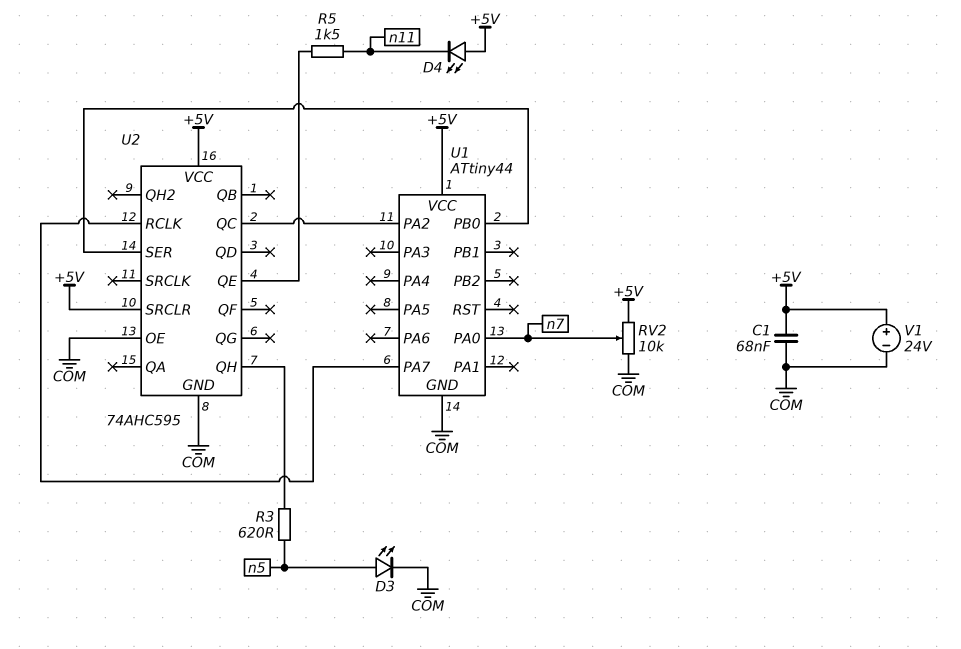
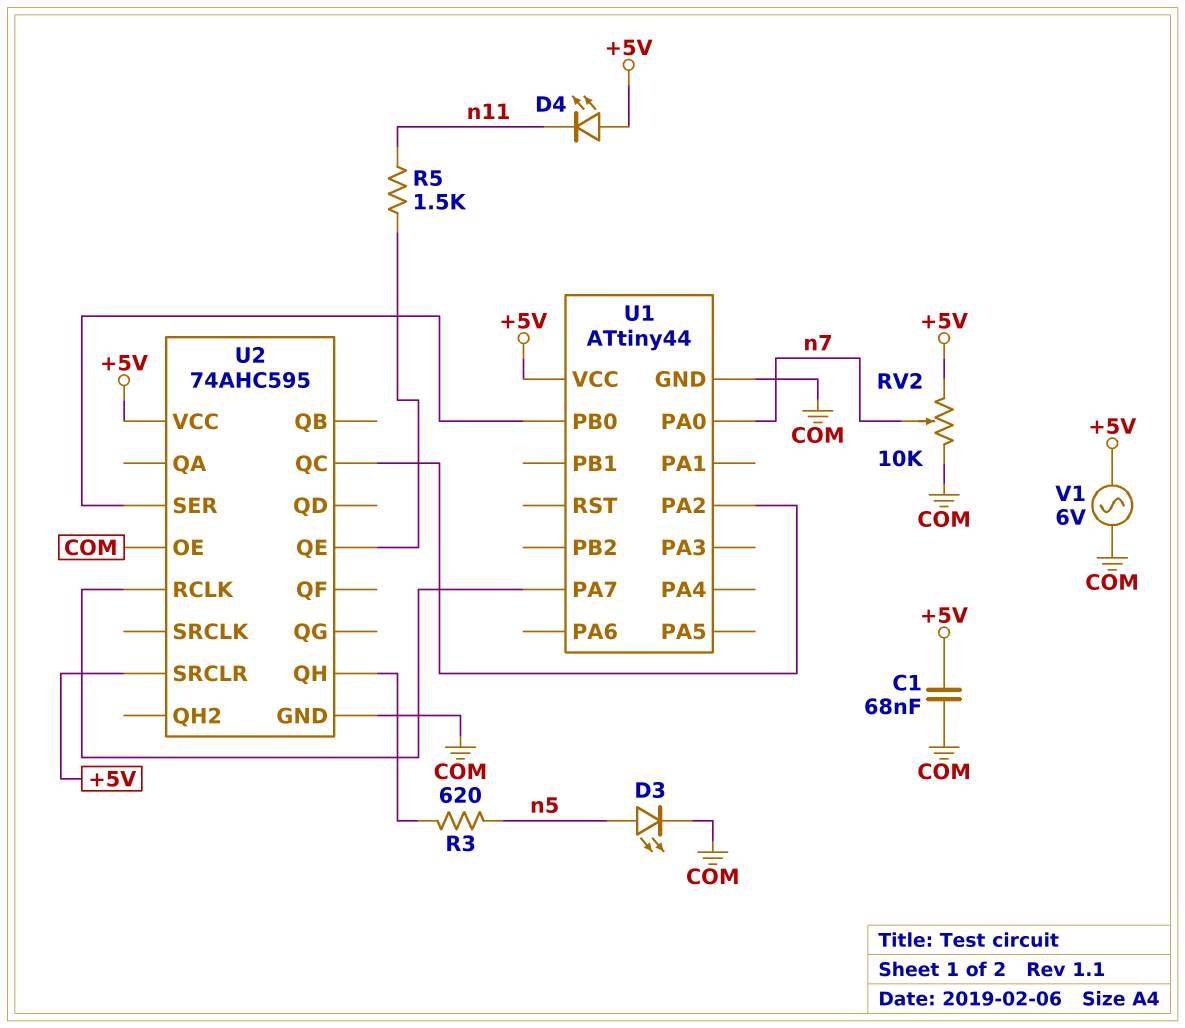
V1: 24V (plus +5V, minus COM) -> AC 6V (+5V, COM)

